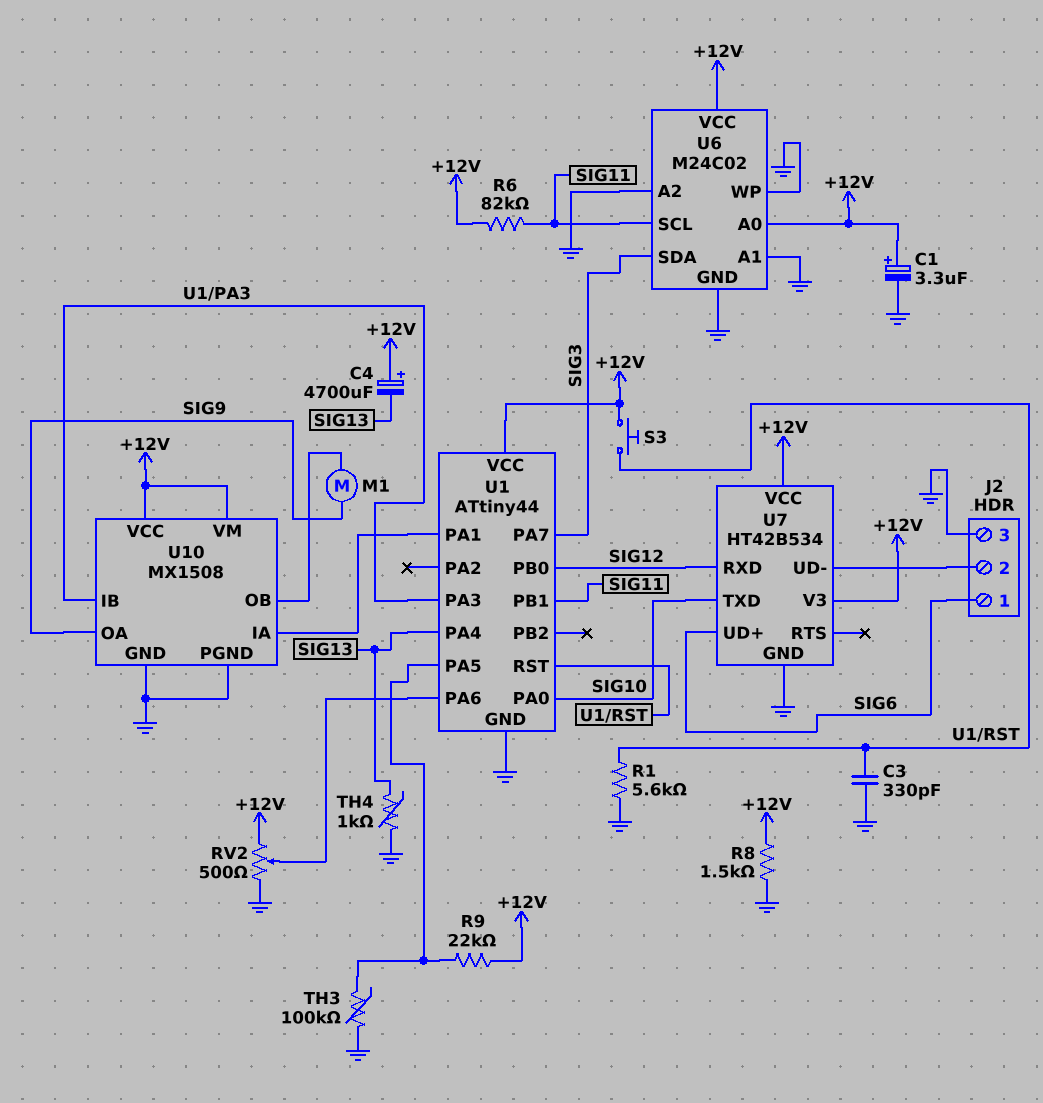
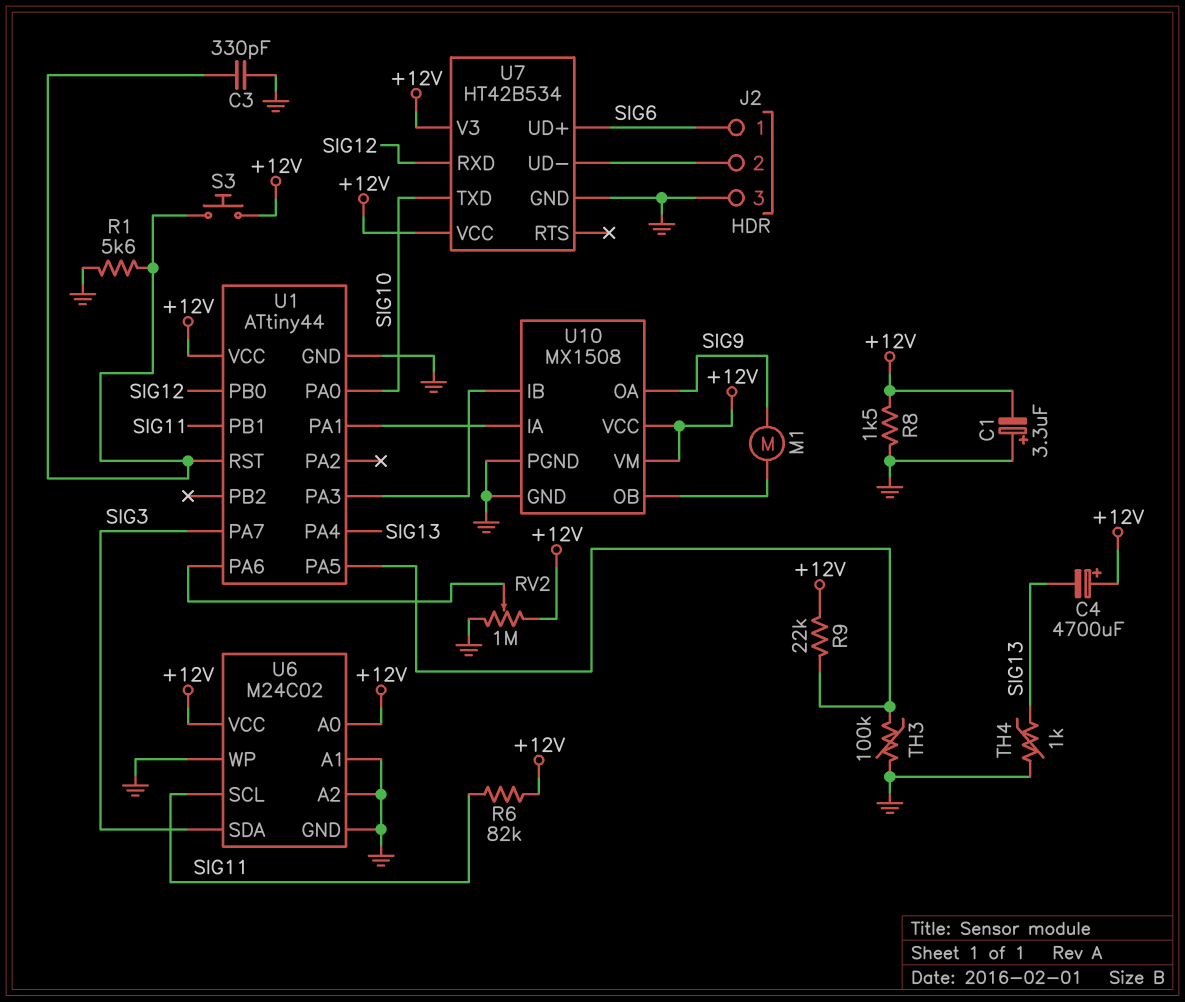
C1: 3.3uF (plus +12V, minus GND) -> 3.3uF (plus GND, minus +12V)
RV2: 500 (+12V, GND, wiper U1/PA6) -> 1M (+12V, GND, wiper U1/PA6)

